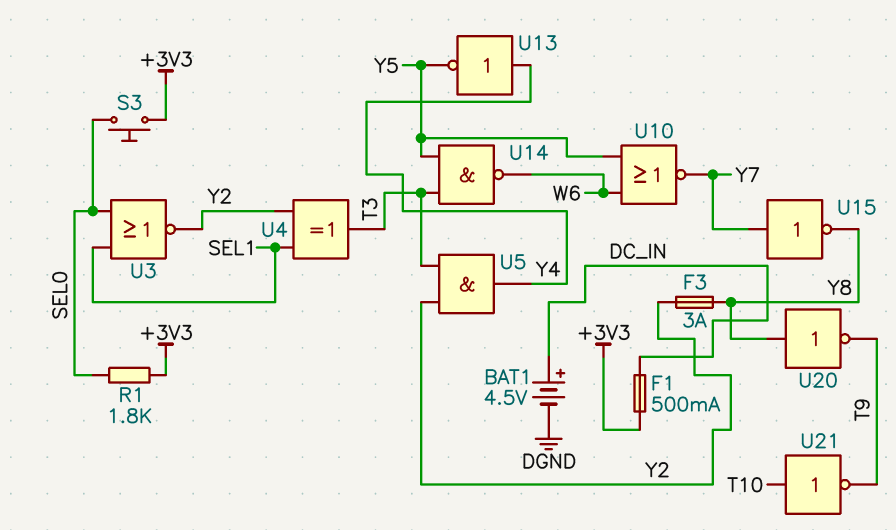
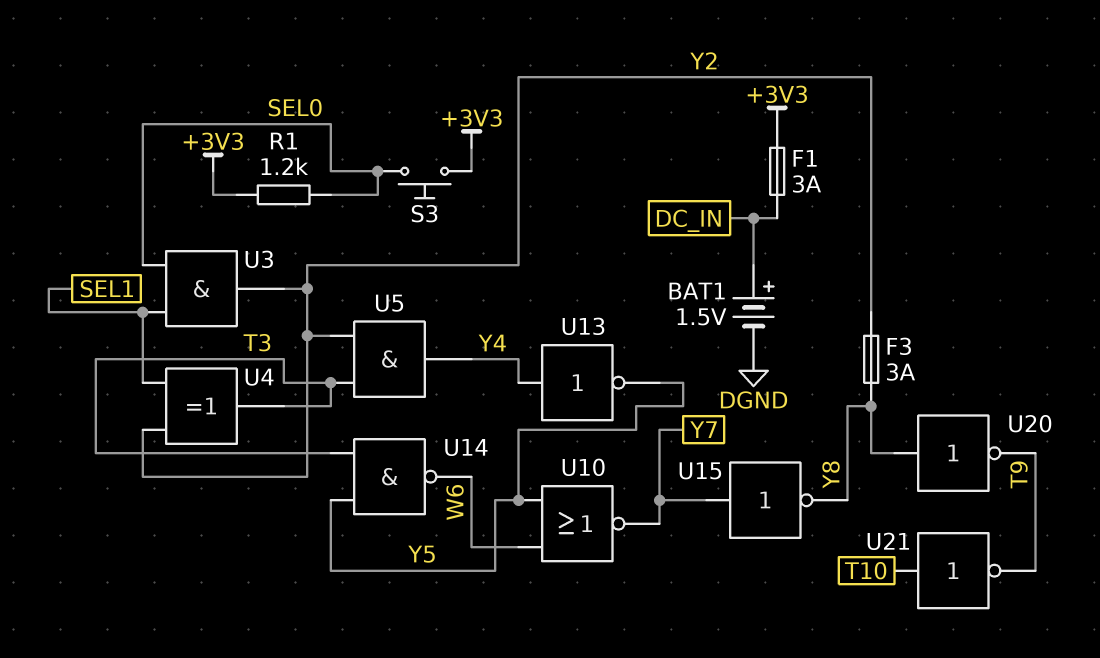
BAT1: 4.5V (plus DC_IN, minus DGND) -> 1.5V (plus DC_IN, minus DGND)
F1: 500mA (+3V3, DC_IN) -> 3A (+3V3, DC_IN)
R1: 1.8k (+3V3, SEL0) -> 1.2k (+3V3, SEL0)
U3: NOR (in SEL0, in SEL1, out Y2) -> AND (in SEL0, in SEL1, out Y2)

